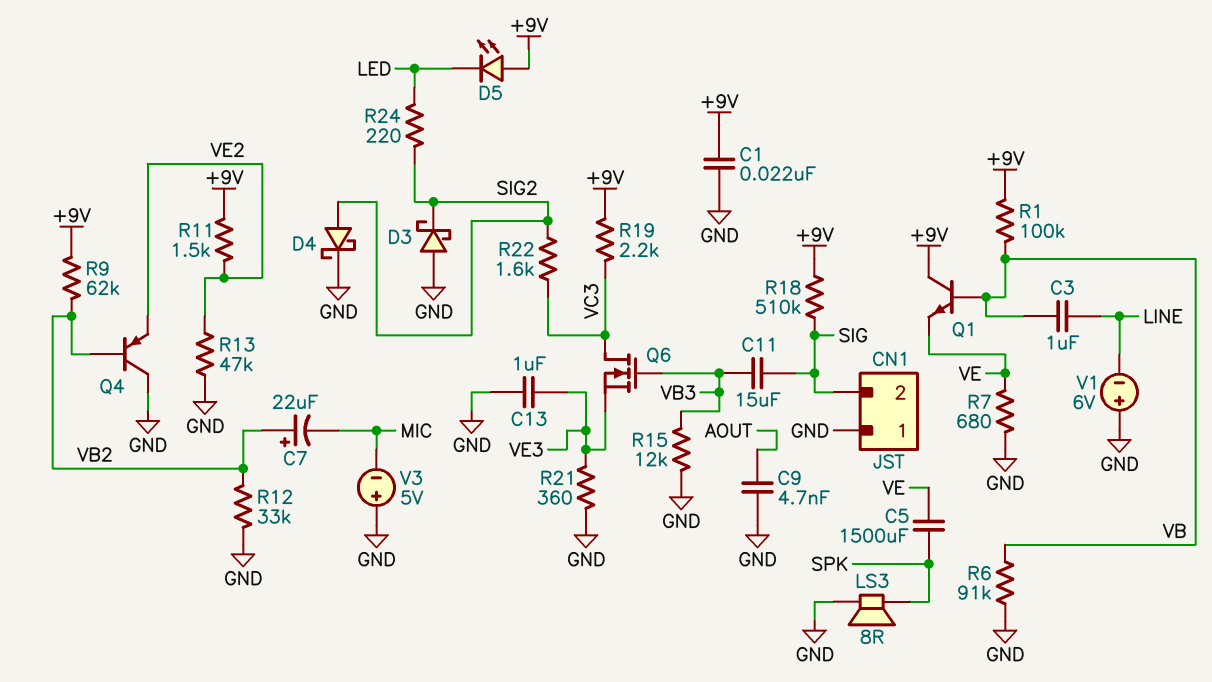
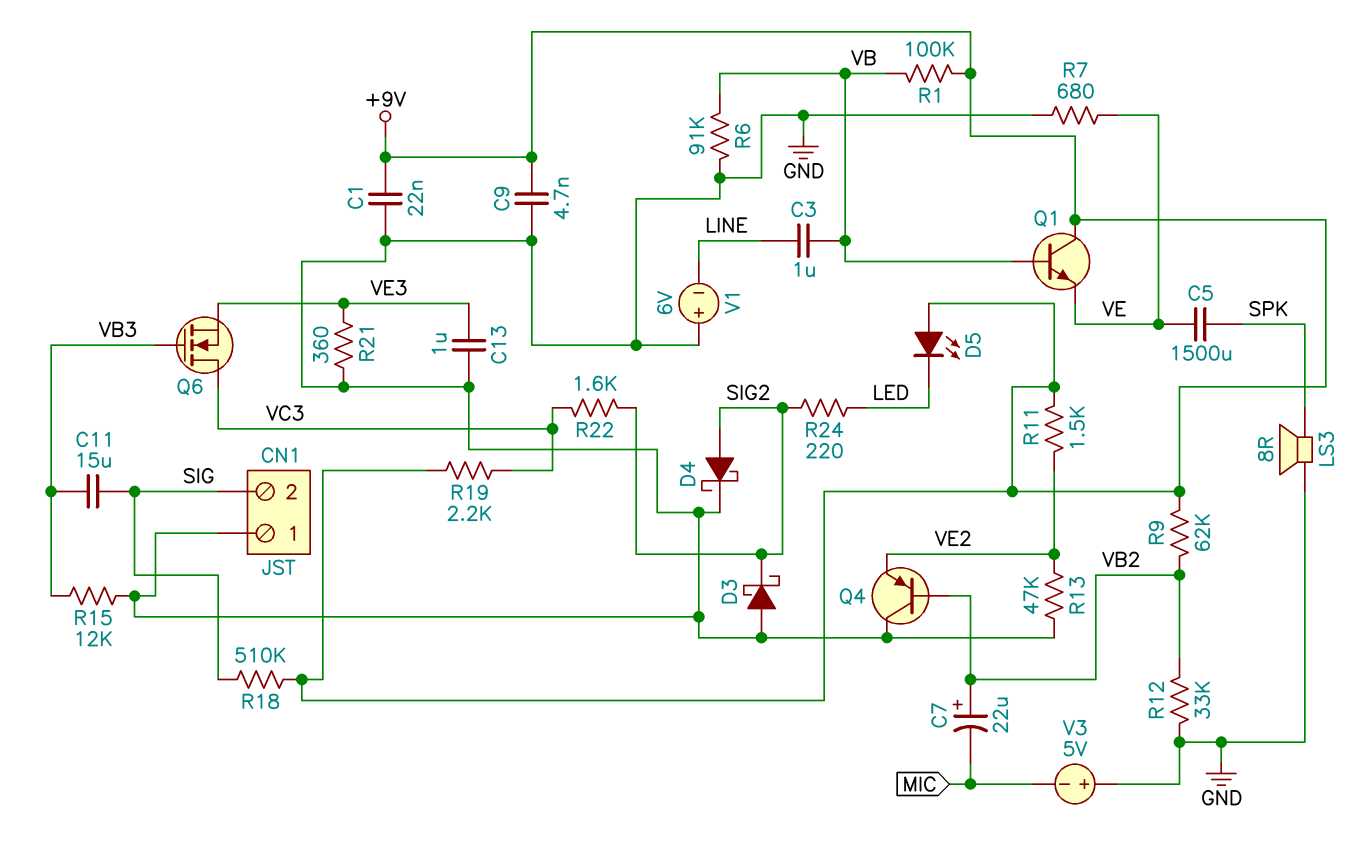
C9: 4.7nF (AOUT, GND) -> 4.7nF (+9V, GND)

